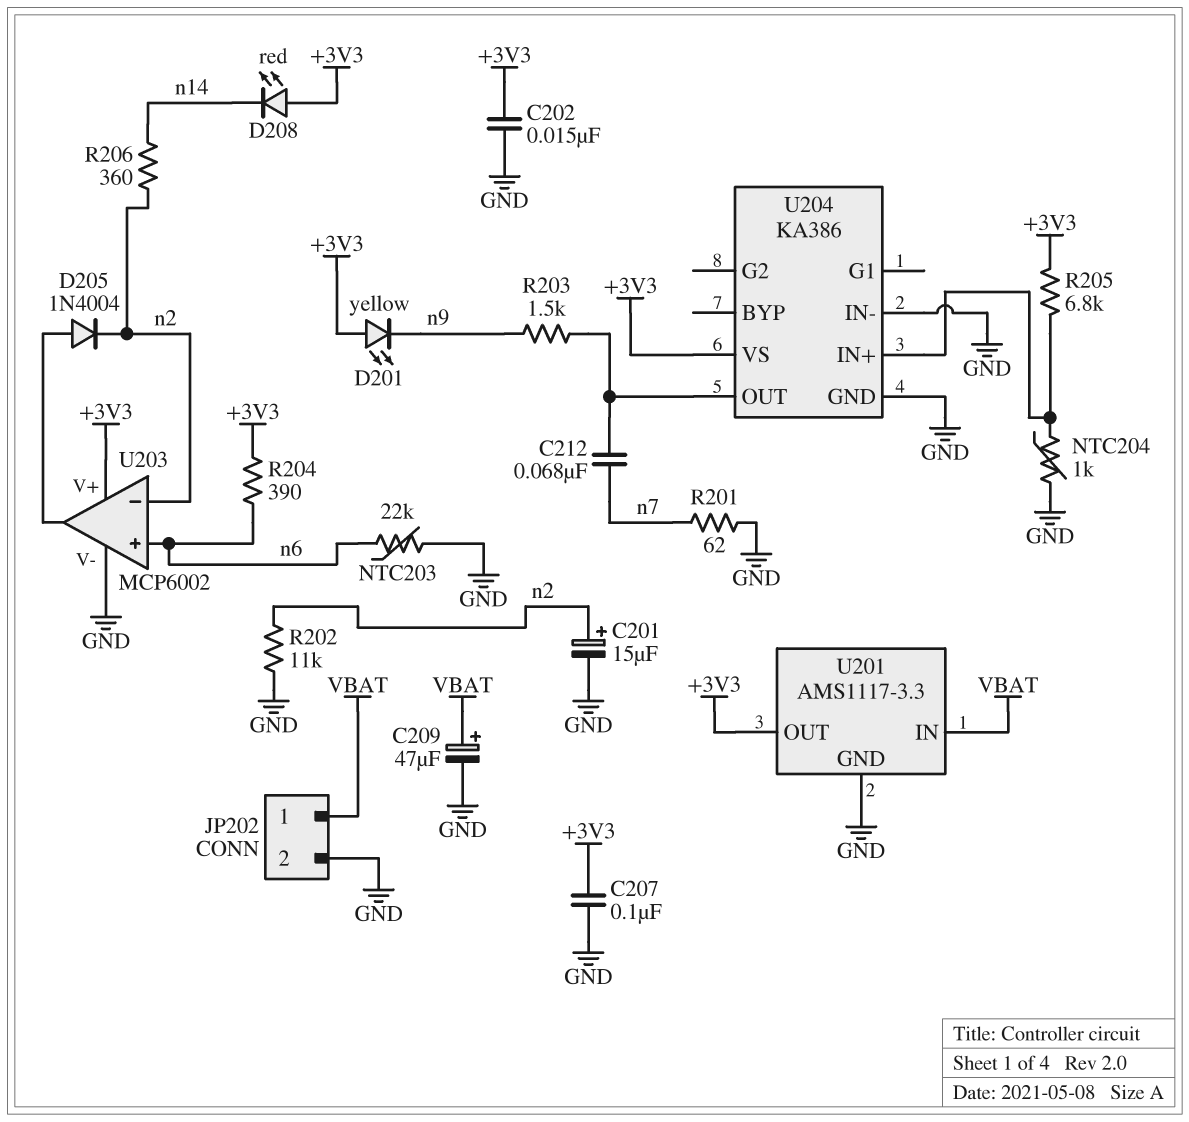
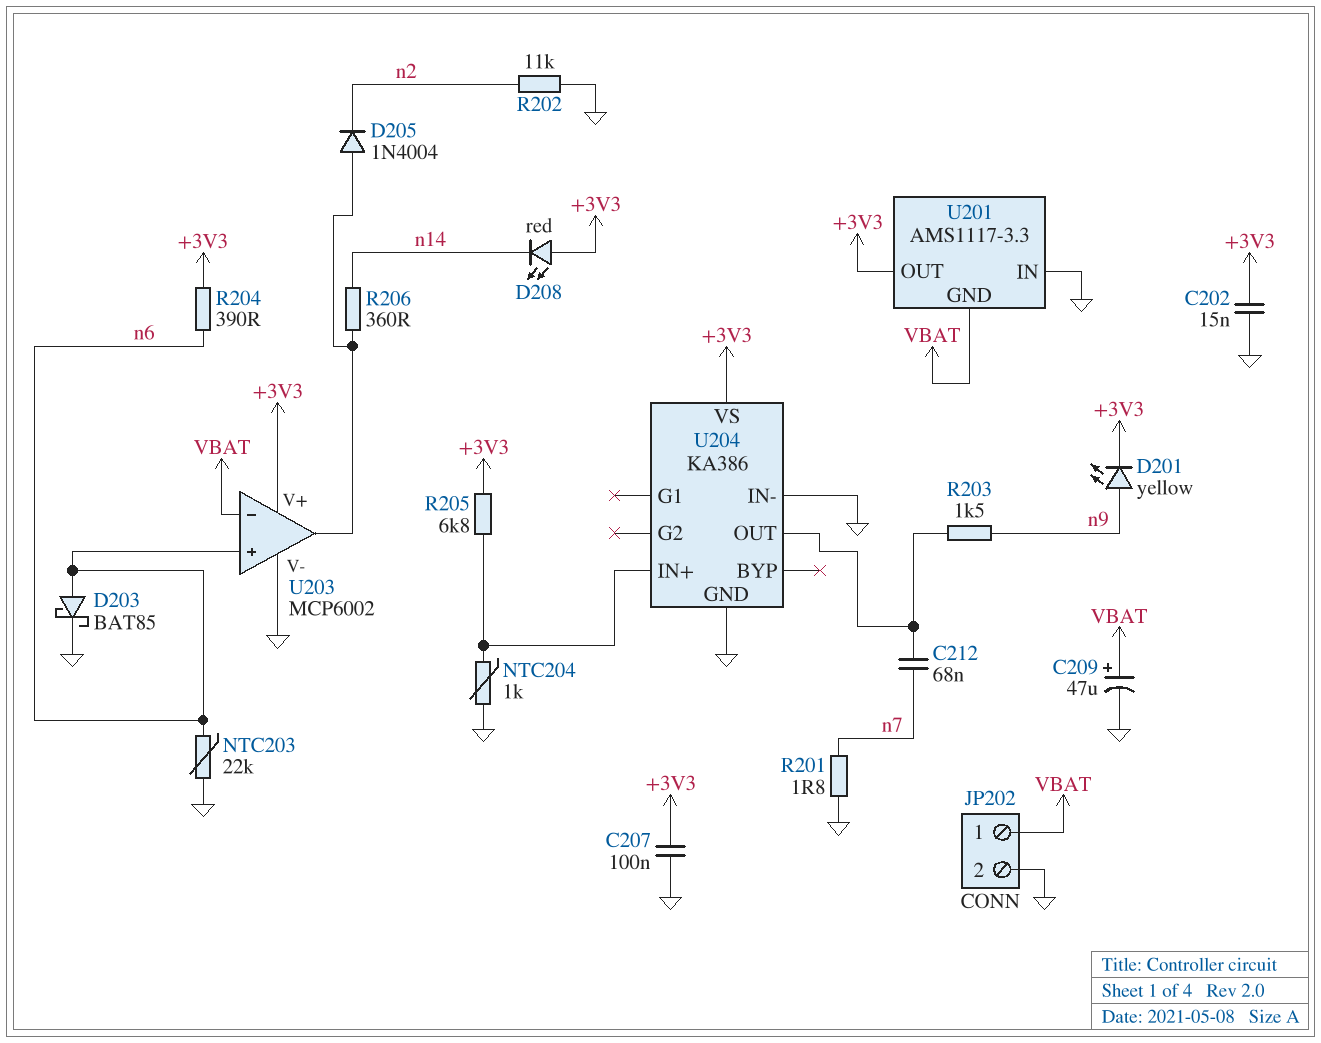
C201: 15uF (plus n2, minus GND) -> none
D201: LED yellow (A +3V3, K n9) -> LED yellow (A n9, K +3V3)
D203: none -> schottky BAT85 (A n6, K GND)
R201: 62 (GND, n7) -> 1.8 (GND, n7)
R206: 360 (n2, n14) -> 360 (U203/out, n14)
U201 pin GND: GND -> VBAT
U201 pin IN: VBAT -> GND
U203 pin in-: n2 -> VBAT

